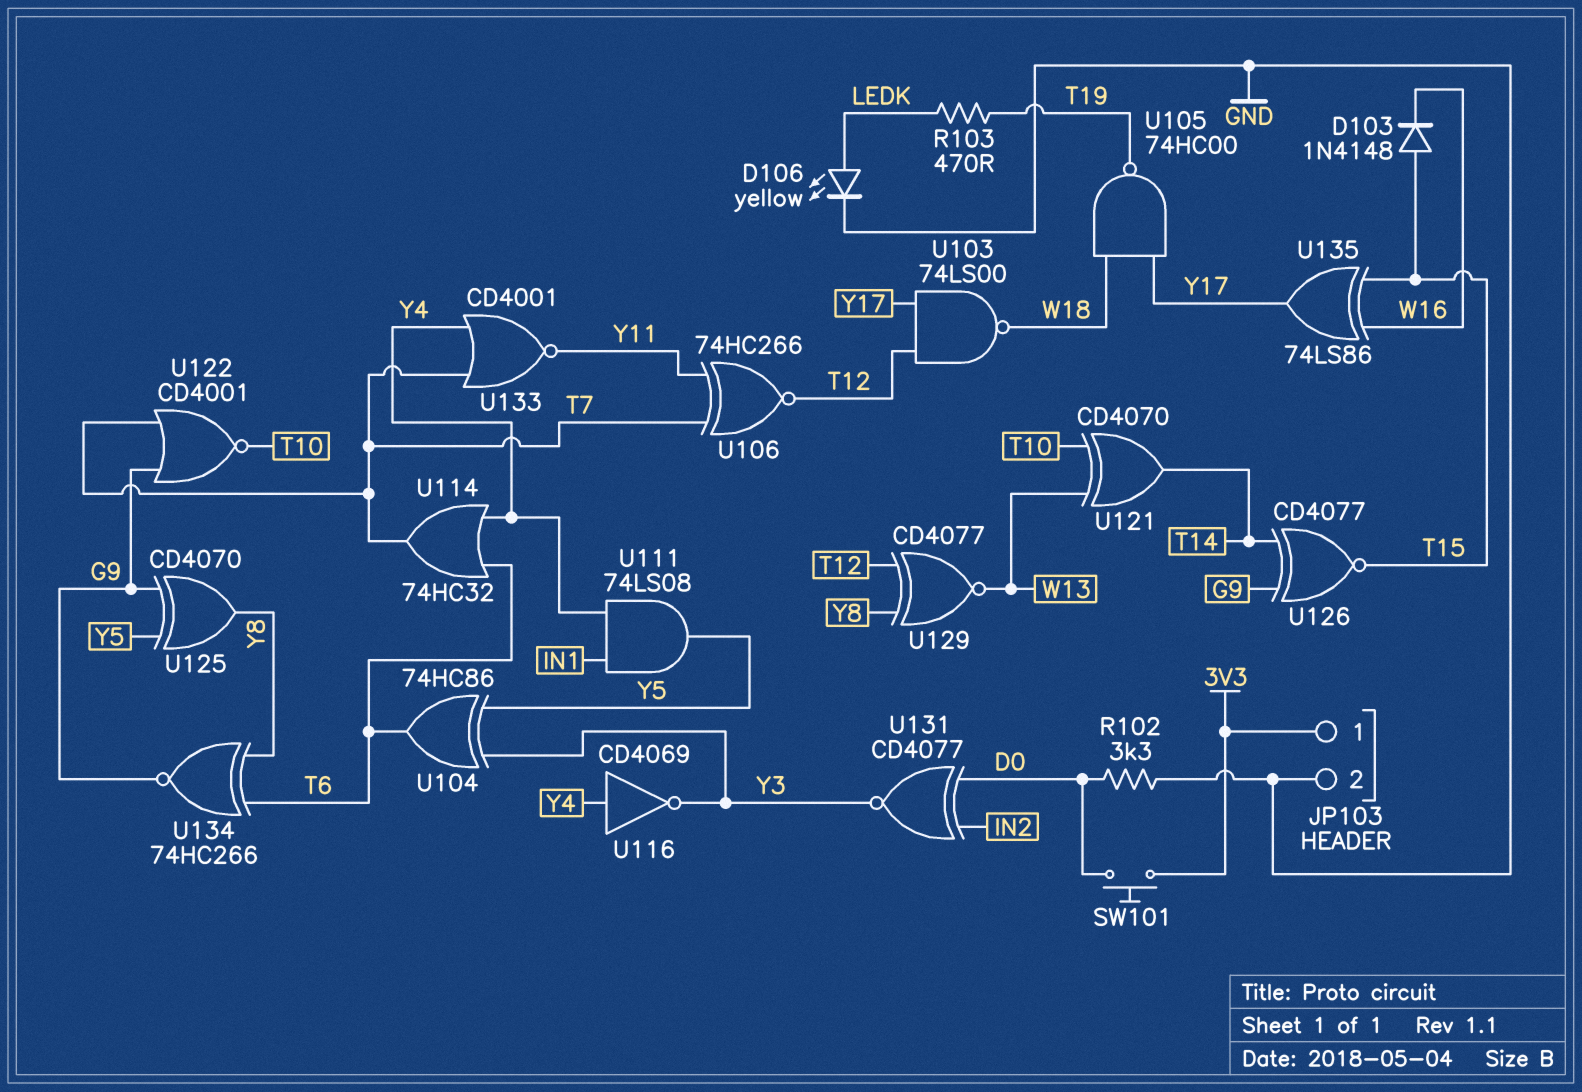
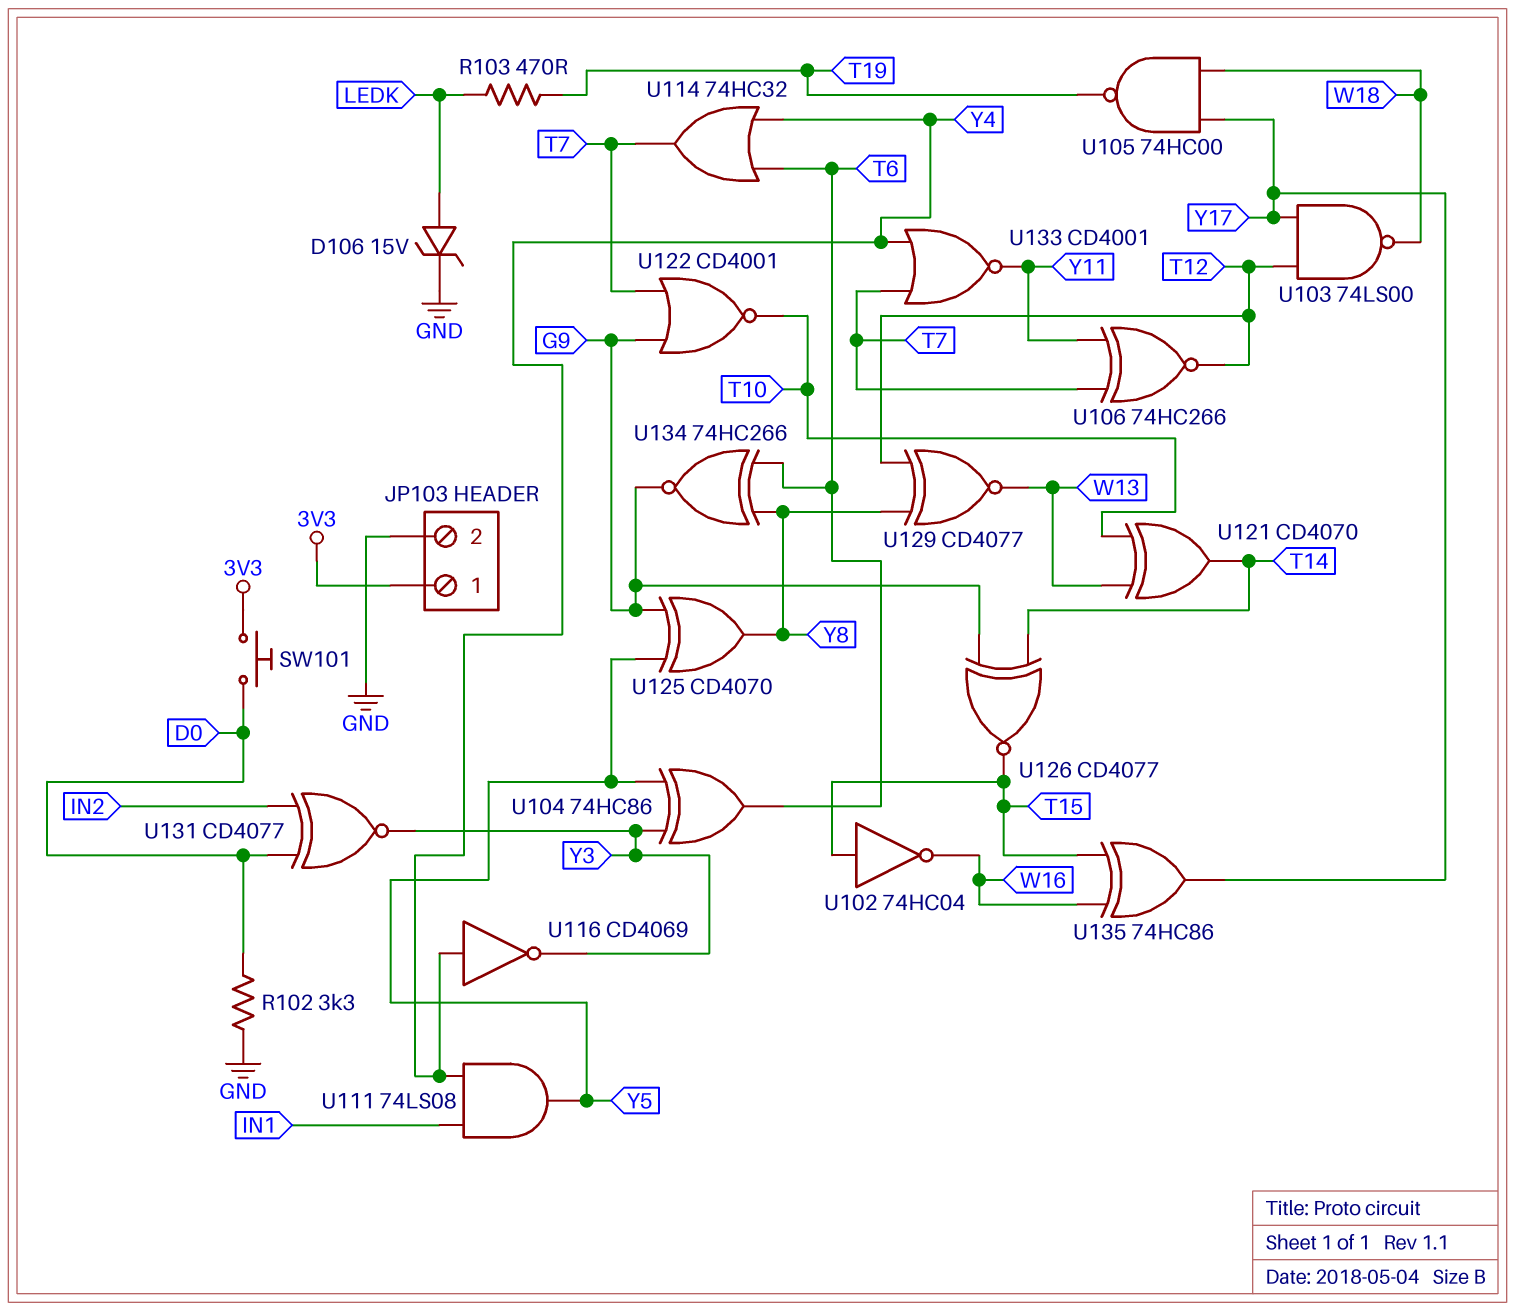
D103: diode 1N4148 (A T15, K W16) -> none
D106: LED yellow (A LEDK, K GND) -> zener 15V (A LEDK, K GND)
U102: none -> NOT 74HC04 (in T15, out W16)
U135: XOR 74LS86 (in T15, in W16, out Y17) -> XOR 74HC86 (in T15, in W16, out Y17)

